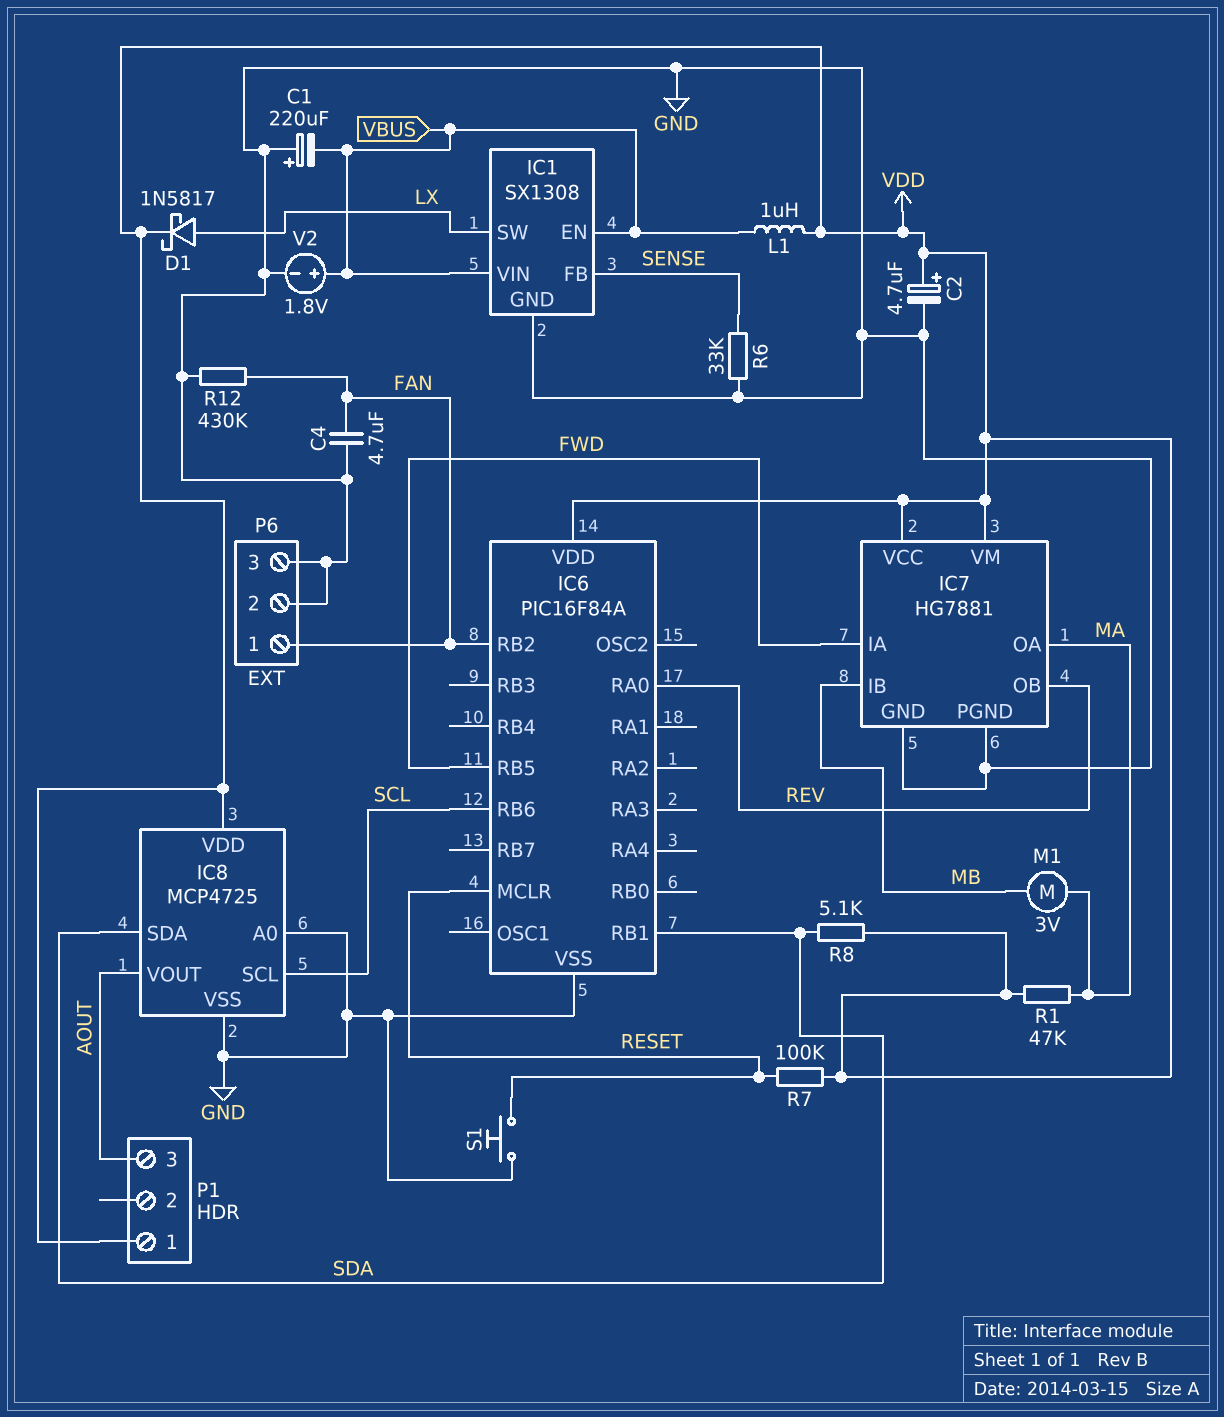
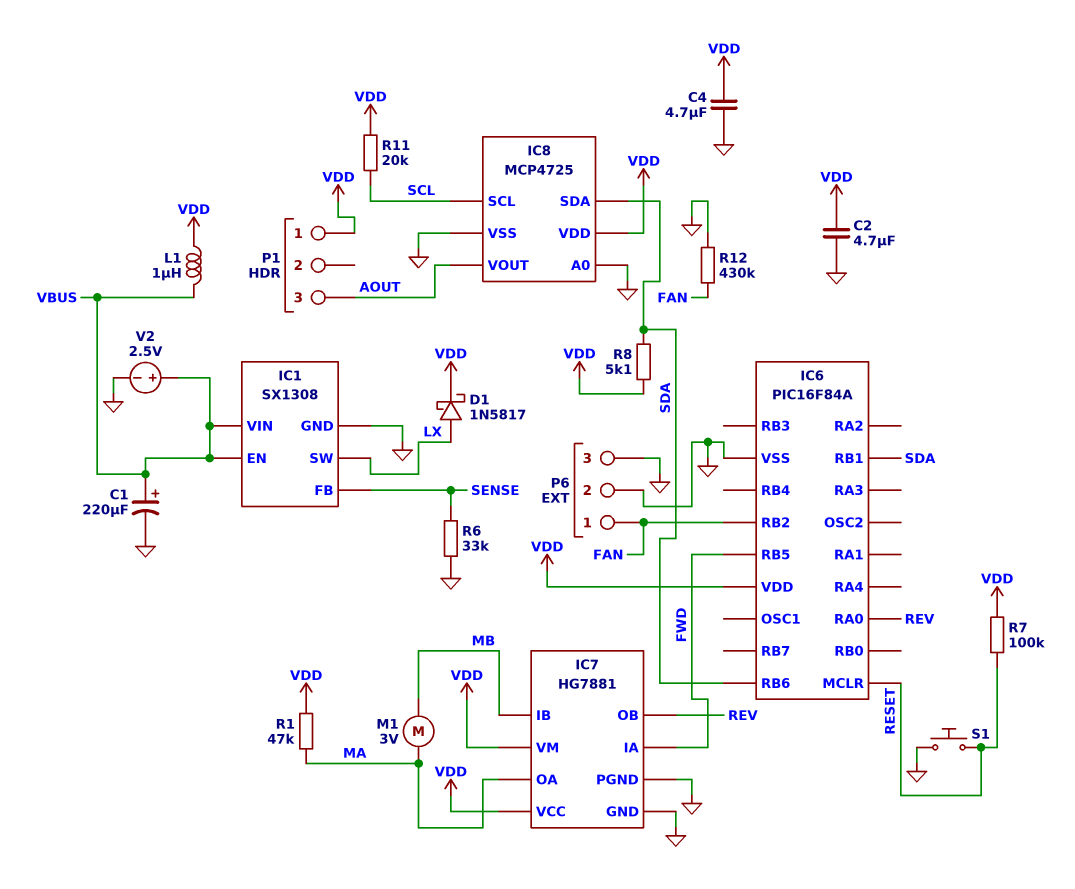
C1: 220uF (plus GND, minus VBUS) -> 220uF (plus VBUS, minus GND)
C2: 4.7uF (plus VDD, minus GND) -> 4.7uF (GND, VDD)
C4: 4.7uF (FAN, GND) -> 4.7uF (GND, VDD)
IC6 pin RB6: SCL -> SDA
R11: none -> 20k (SCL, VDD)
V2: 1.8V (plus VBUS, minus GND) -> 2.5V (plus VBUS, minus GND)

